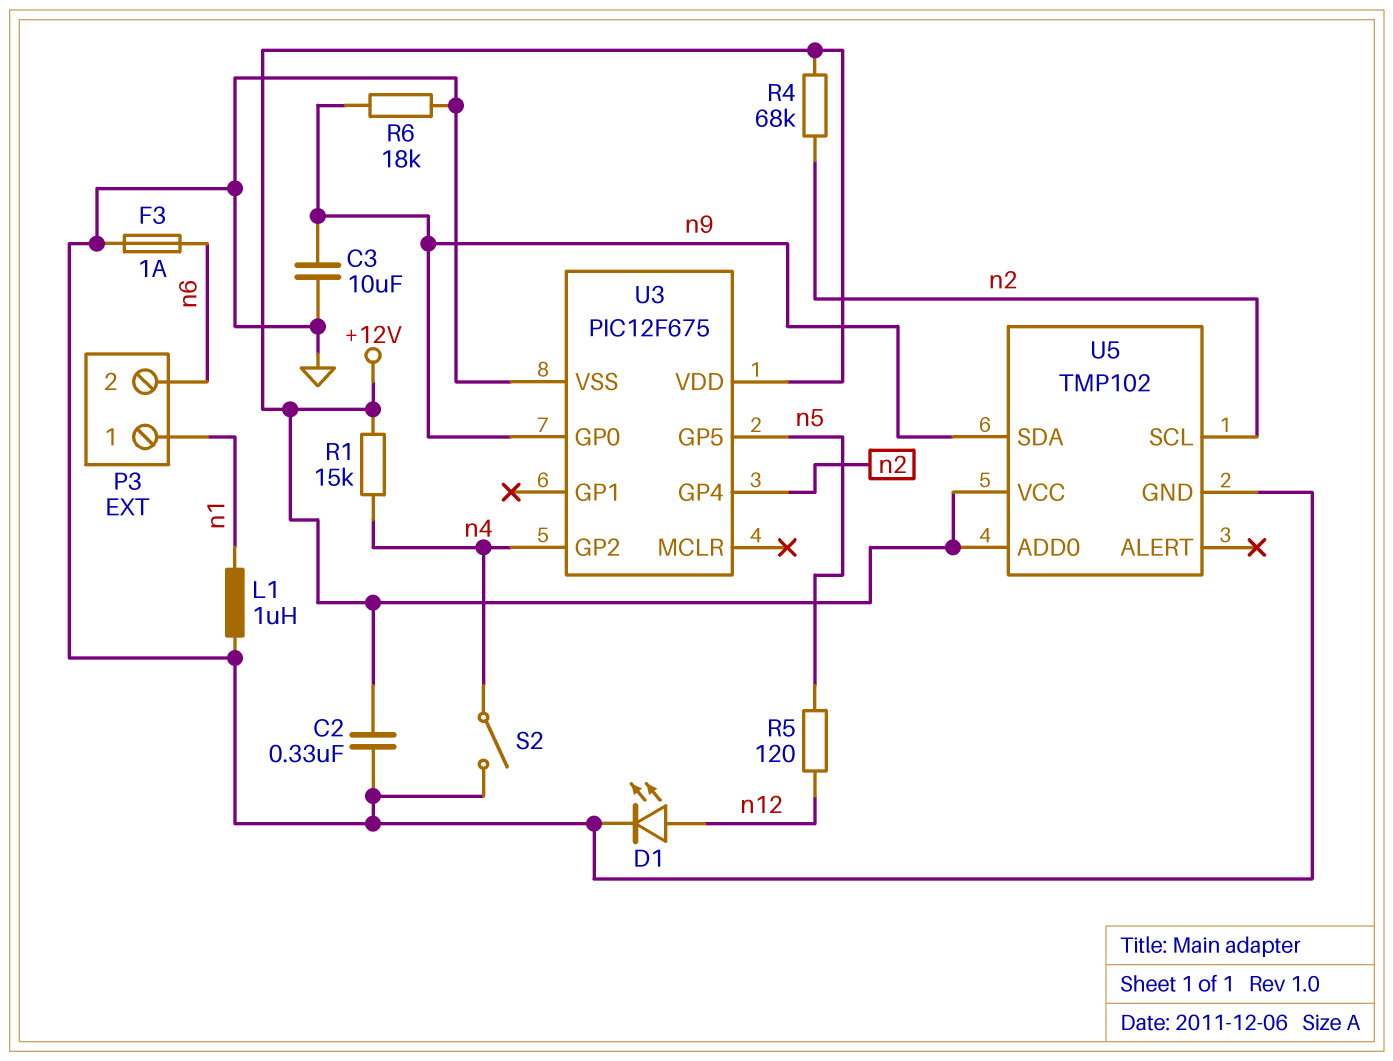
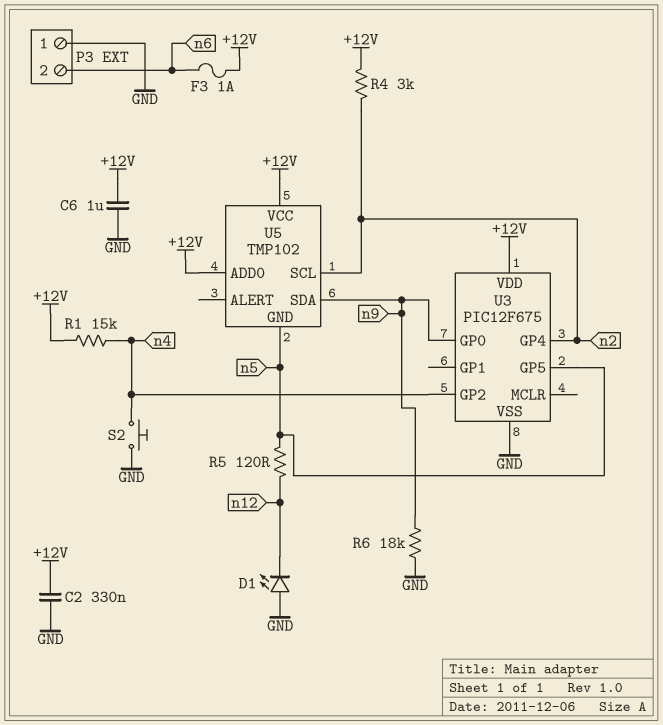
C3: 10uF (GND, n9) -> none
C6: none -> 1uF (+12V, GND)
D1: LED (A n12, K GND) -> LED (A GND, K n12)
F3: 1A (GND, n6) -> 1A (+12V, n6)
L1: 1uH (GND, n1) -> none
P3 pin 1: n1 -> GND
R4: 68k (+12V, n2) -> 3k (+12V, n2)
S2: switch (GND, n4) -> button (GND, n4)
U5 pin GND: GND -> n5

